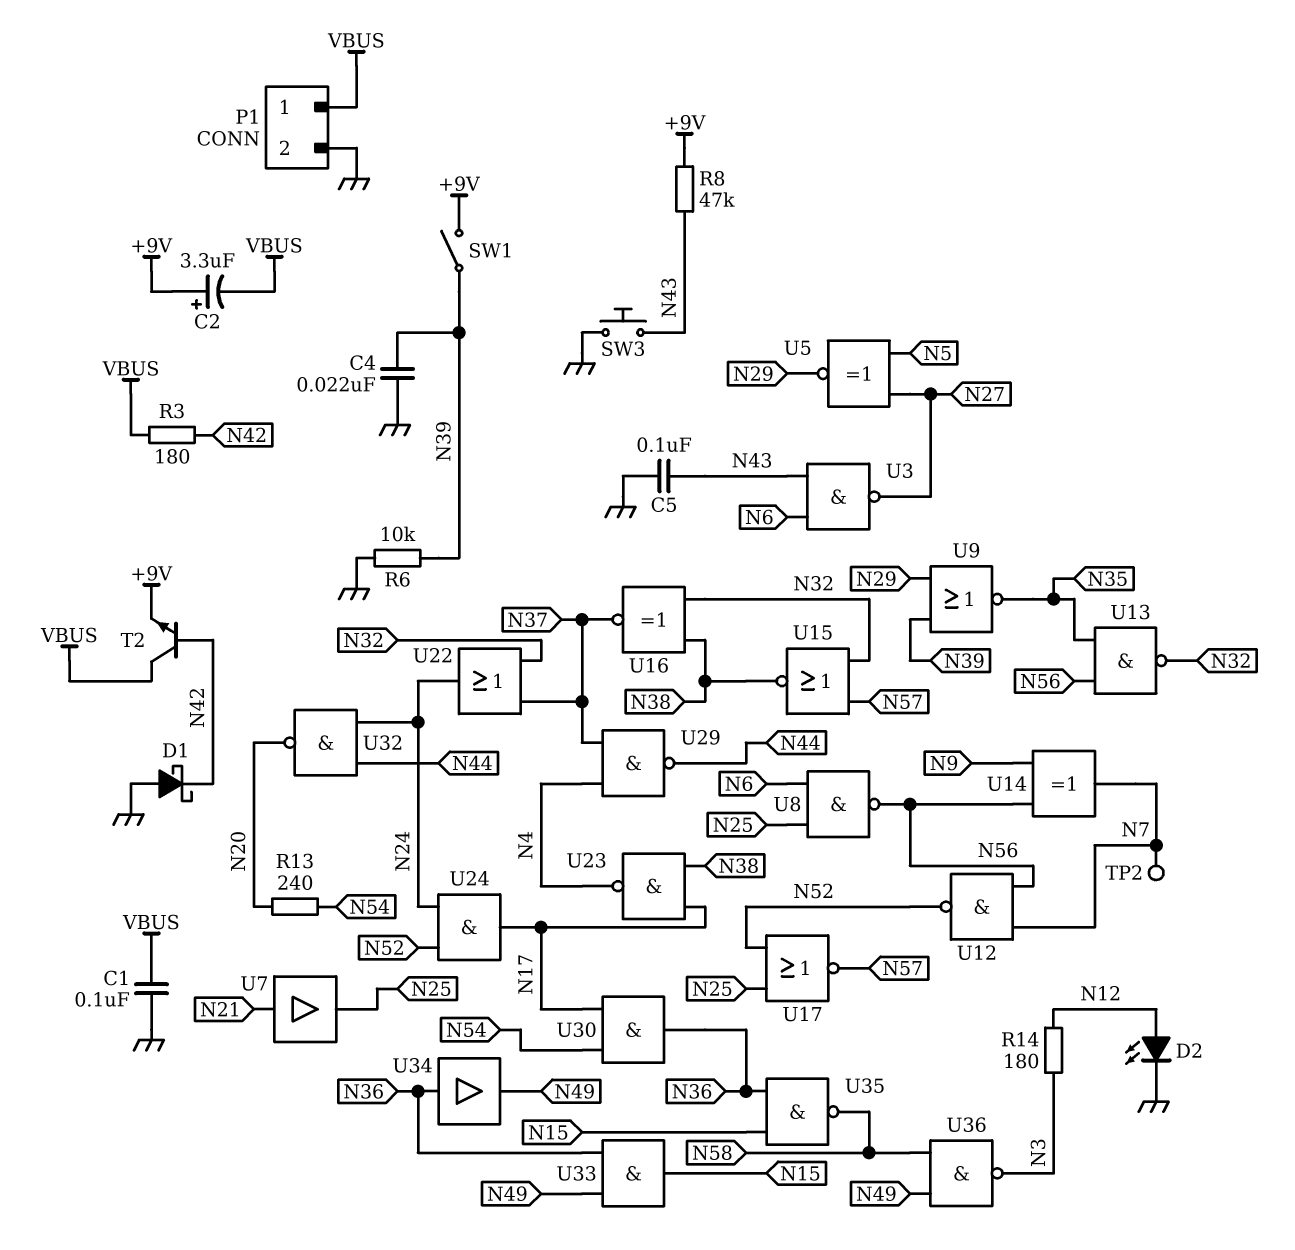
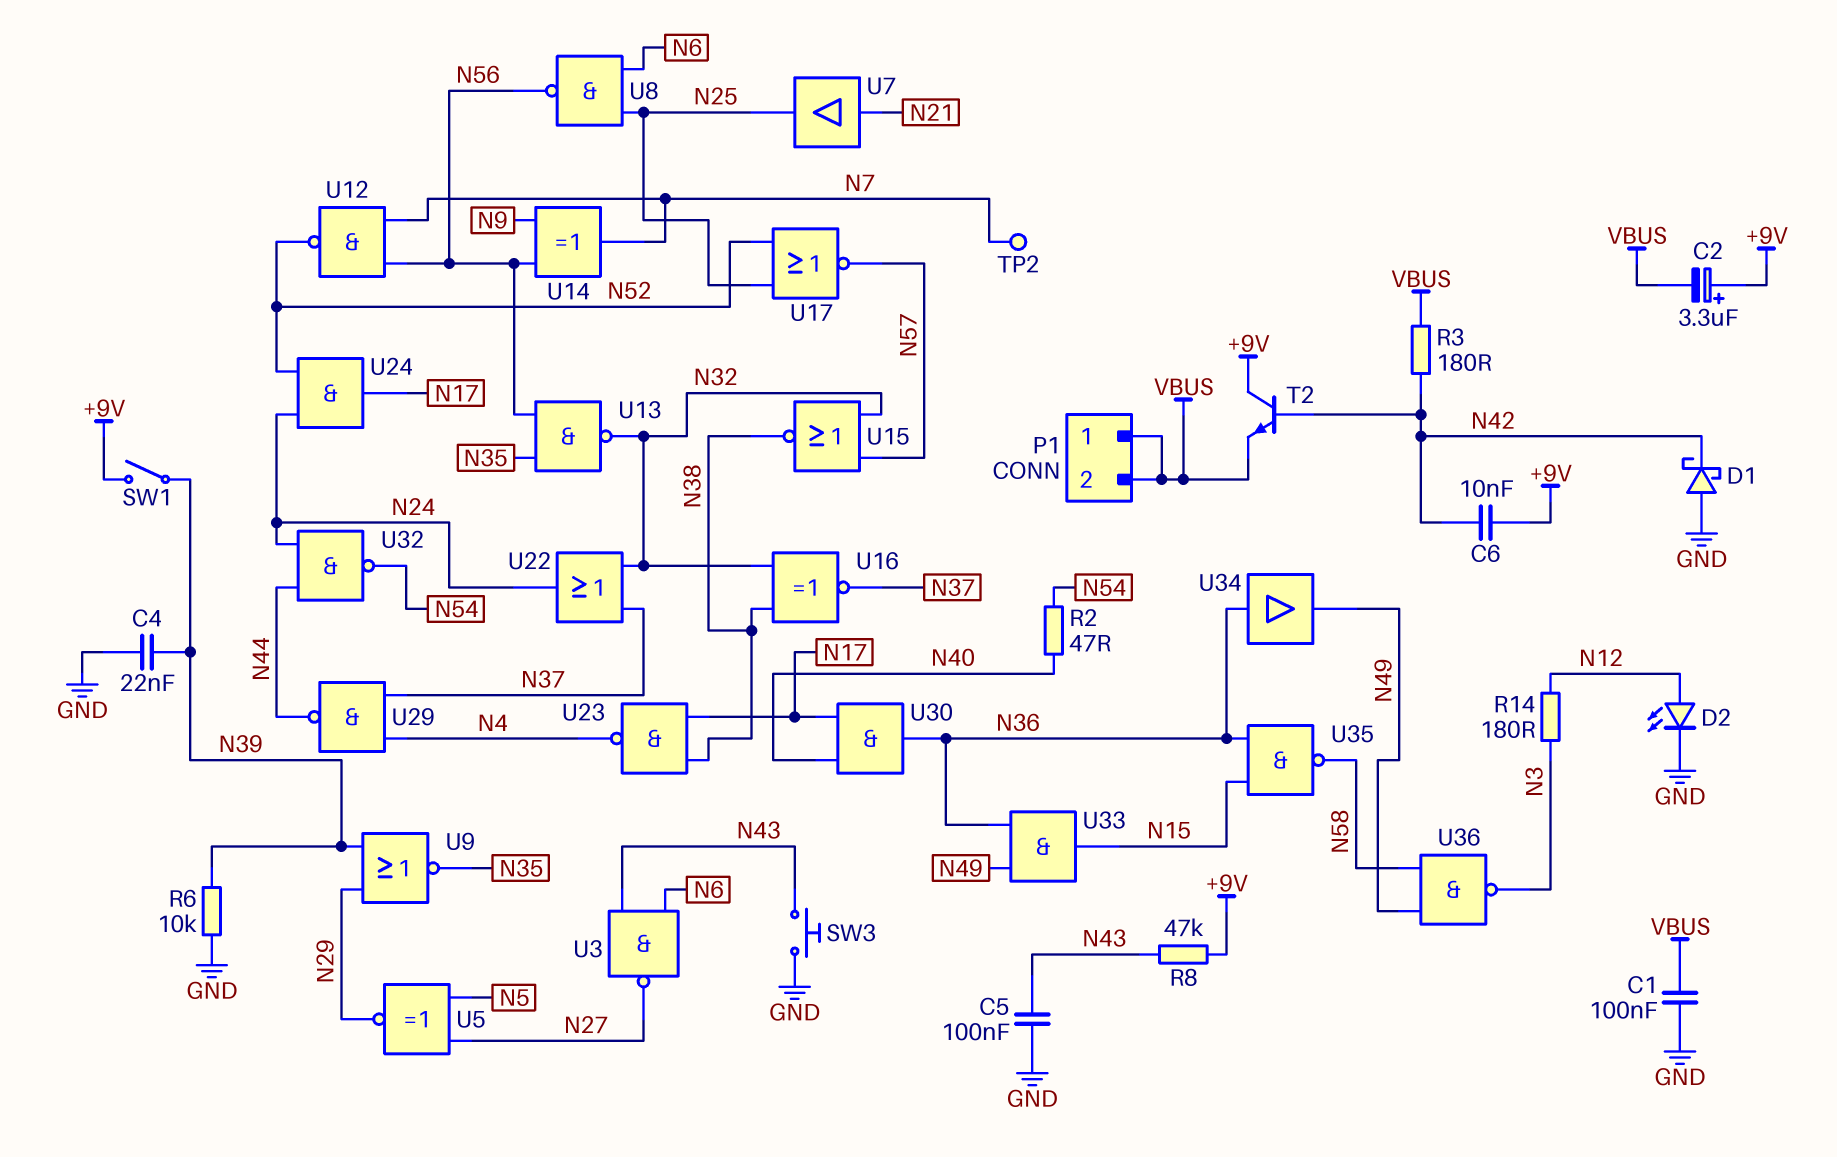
C6: none -> 10nF (+9V, N42)
P1 pin 2: GND -> VBUS
R2: none -> 47 (N40, N54)
R13: 240 (N20, N54) -> none
T2: NPN (B N42, C VBUS, E +9V) -> NPN (B N42, C +9V, E VBUS)
U30: AND (in N17, in N54, out N36) -> AND (in N17, in N40, out N36)
U32: NAND (in N24, in N44, out N20) -> NAND (in N24, in N44, out N54)

